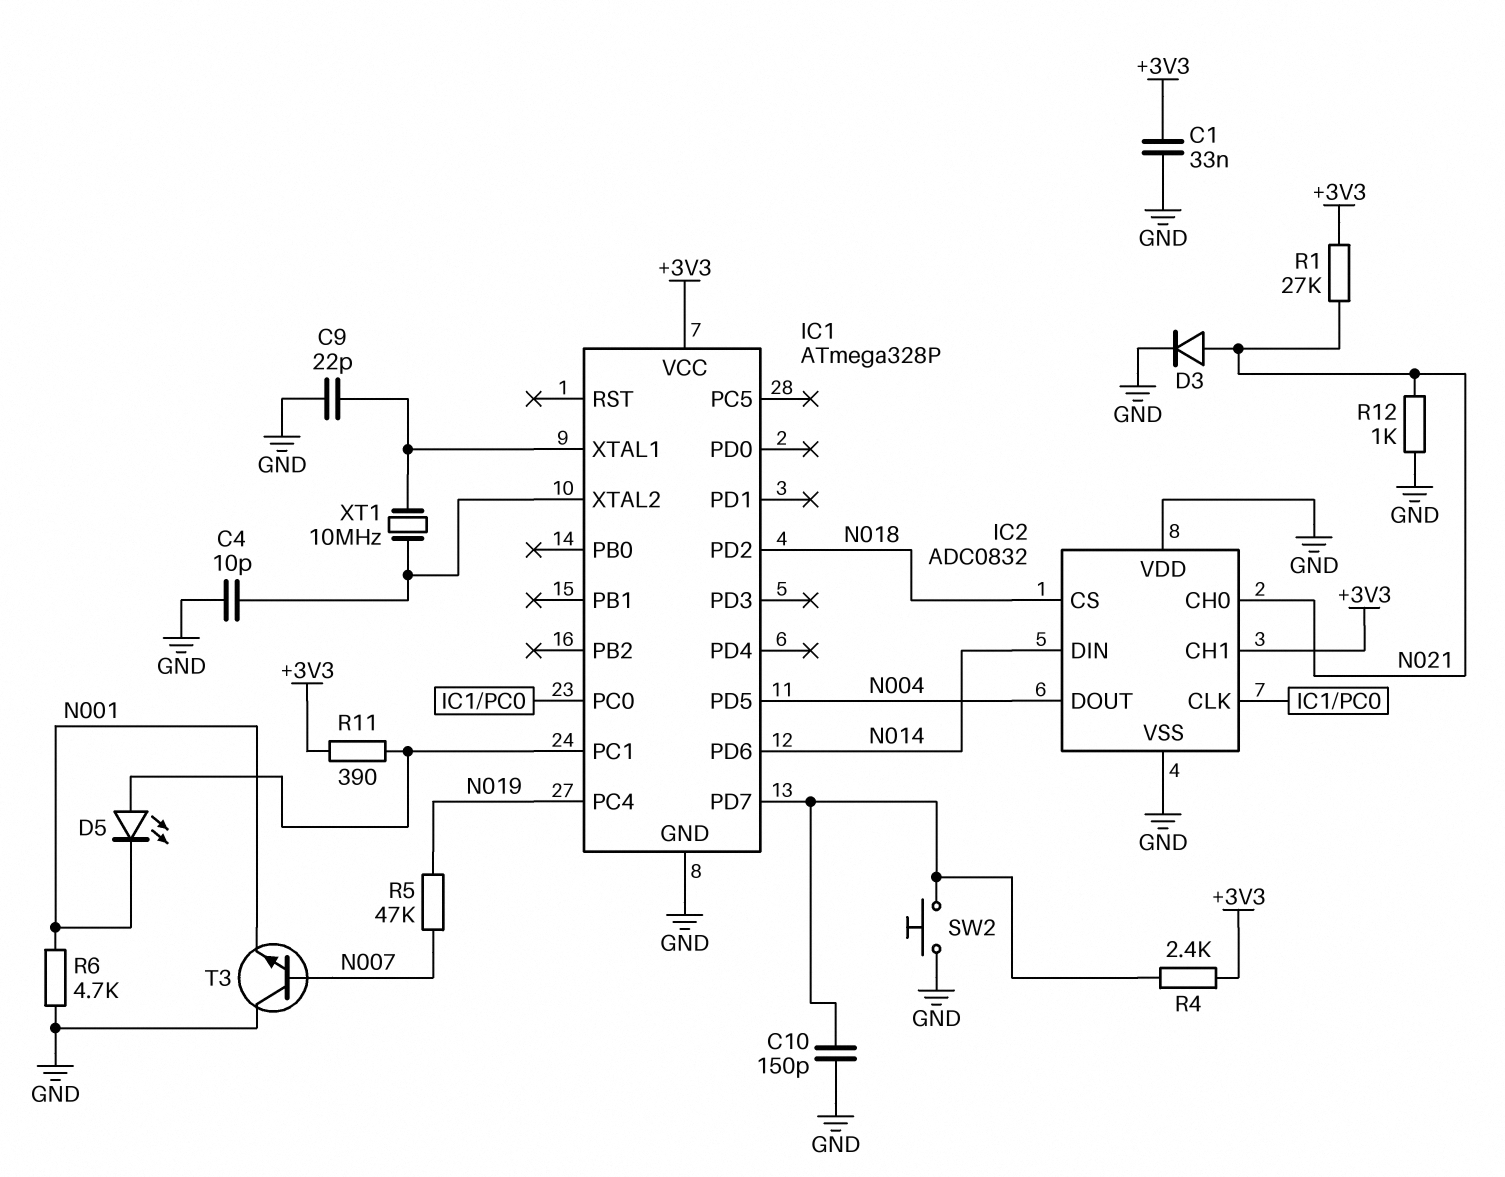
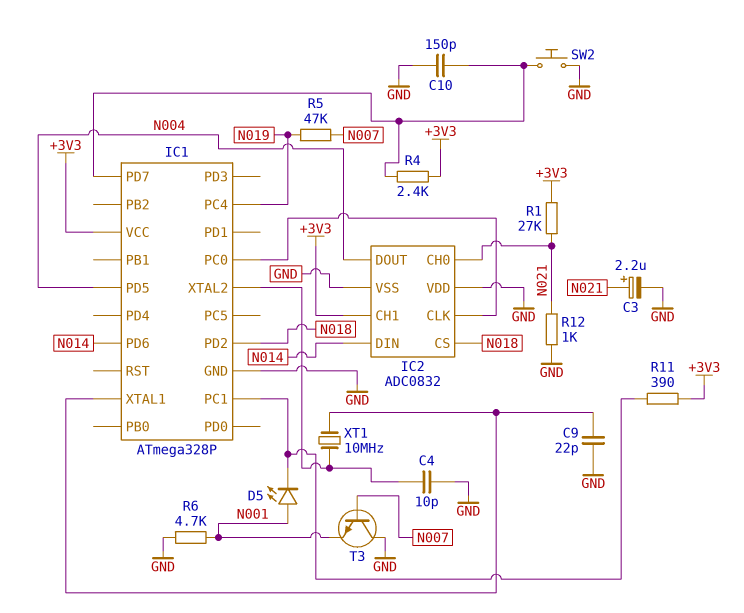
C1: 33nF (+3V3, GND) -> none
C3: none -> 2.2uF (plus N021, minus GND)
D3: diode (A N021, K GND) -> none
D5: LED (A IC1/PC1, K N001) -> LED (A N001, K IC1/PC1)

